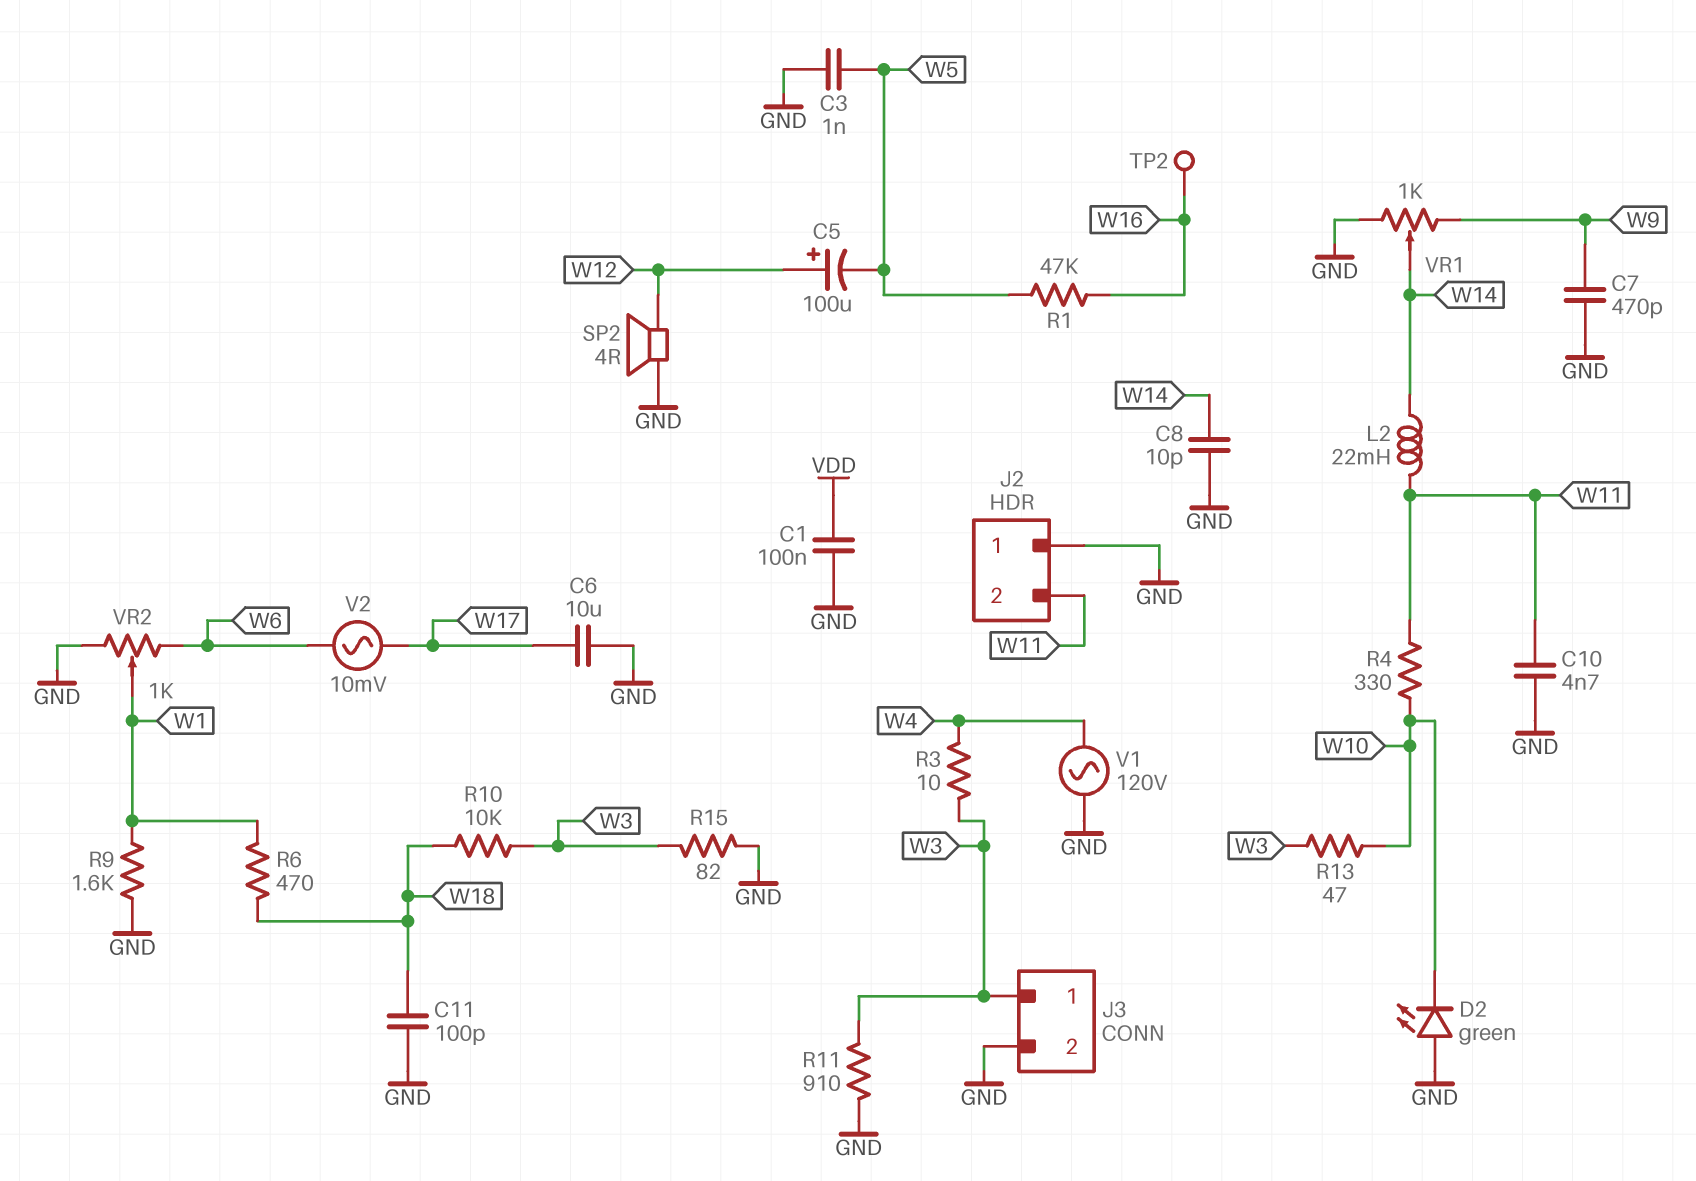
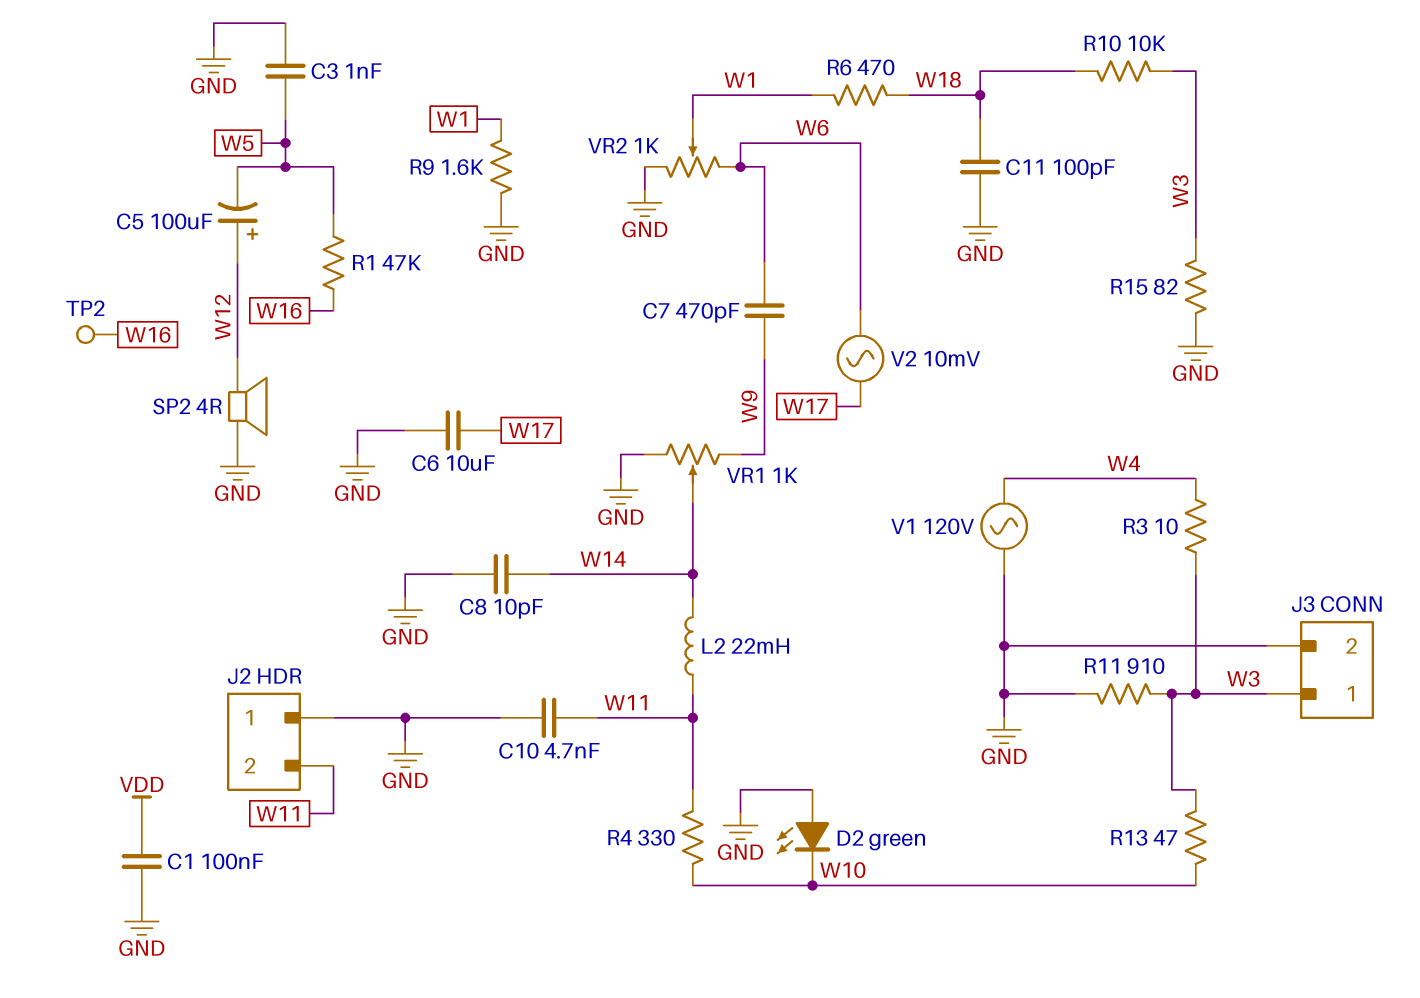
C7: 470pF (GND, W9) -> 470pF (W6, W9)

